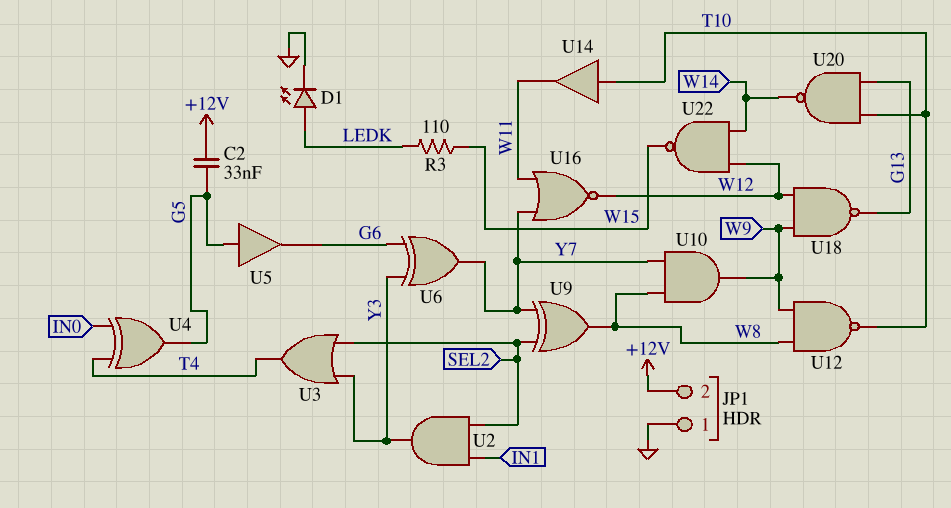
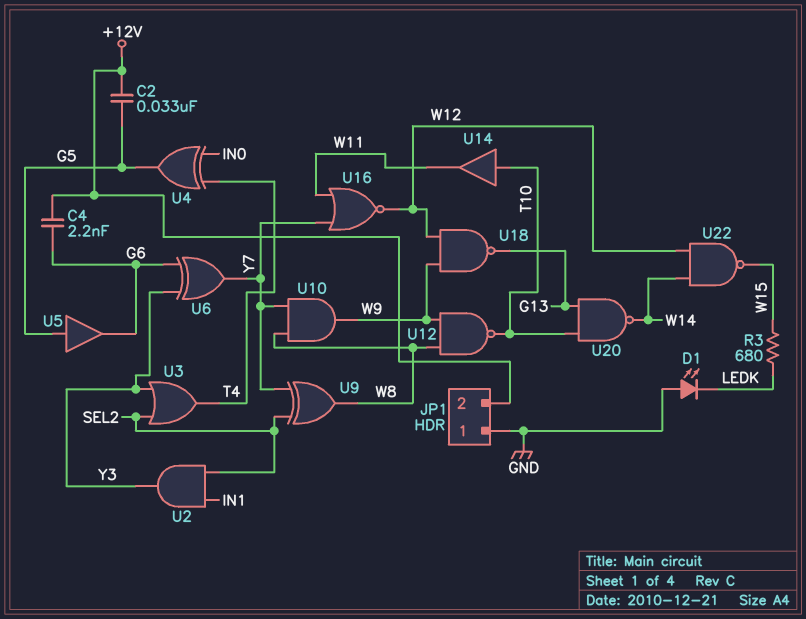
C4: none -> 2.2nF (+12V, G6)
D1: LED (A LEDK, K GND) -> LED (A GND, K LEDK)
R3: 110 (LEDK, W15) -> 680 (LEDK, W15)

